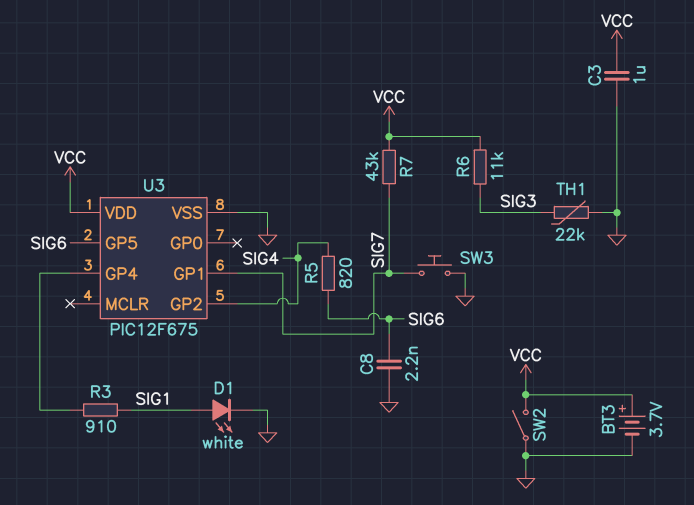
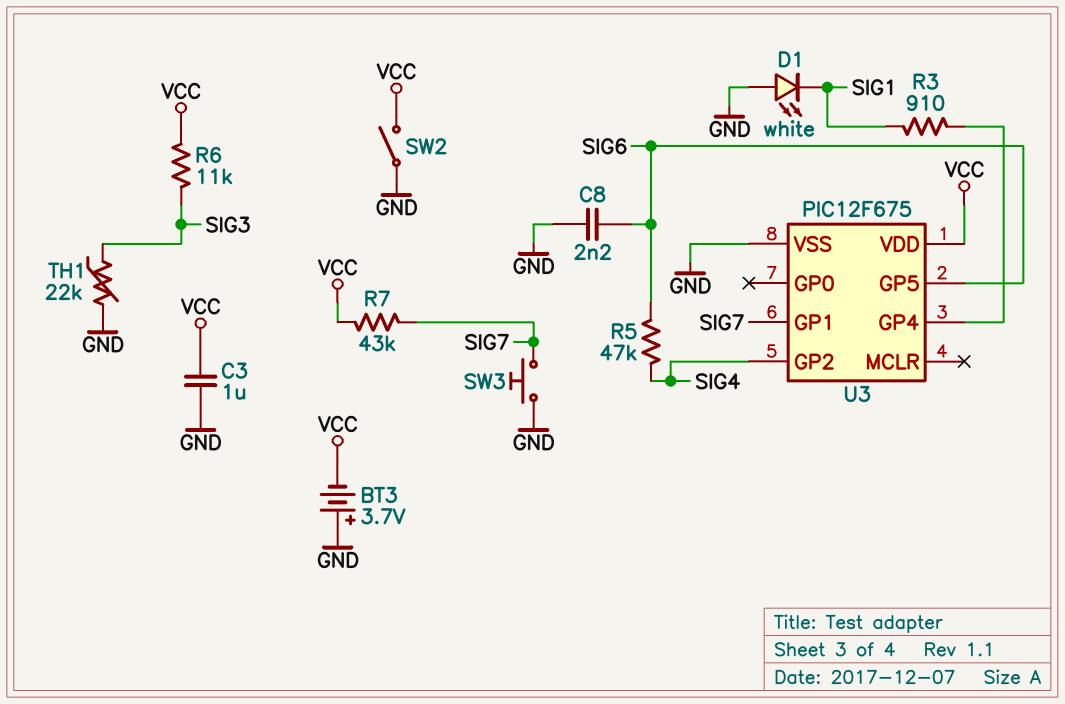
BT3: 3.7V (plus VCC, minus GND) -> 3.7V (plus GND, minus VCC)
D1: LED white (A SIG1, K GND) -> LED white (A GND, K SIG1)
R5: 820 (SIG4, SIG6) -> 47k (SIG4, SIG6)

